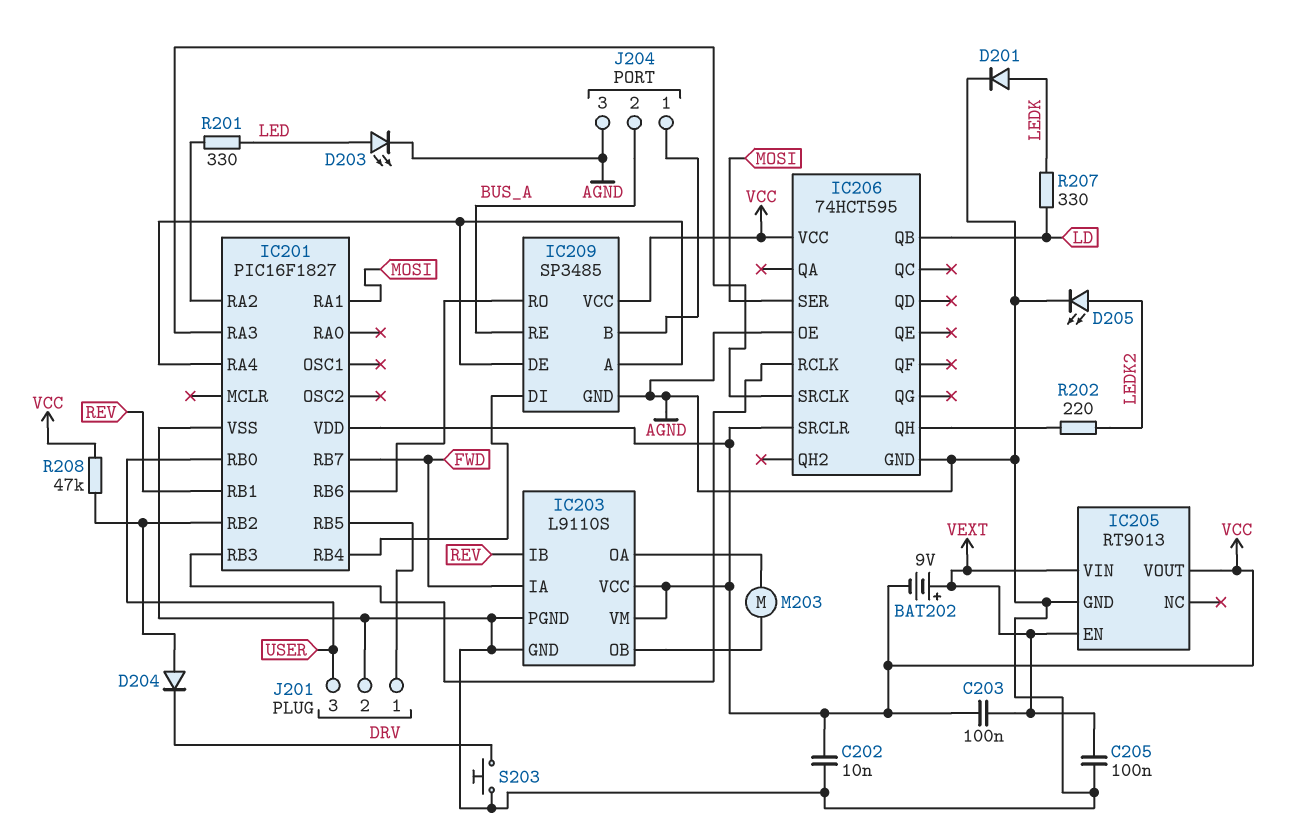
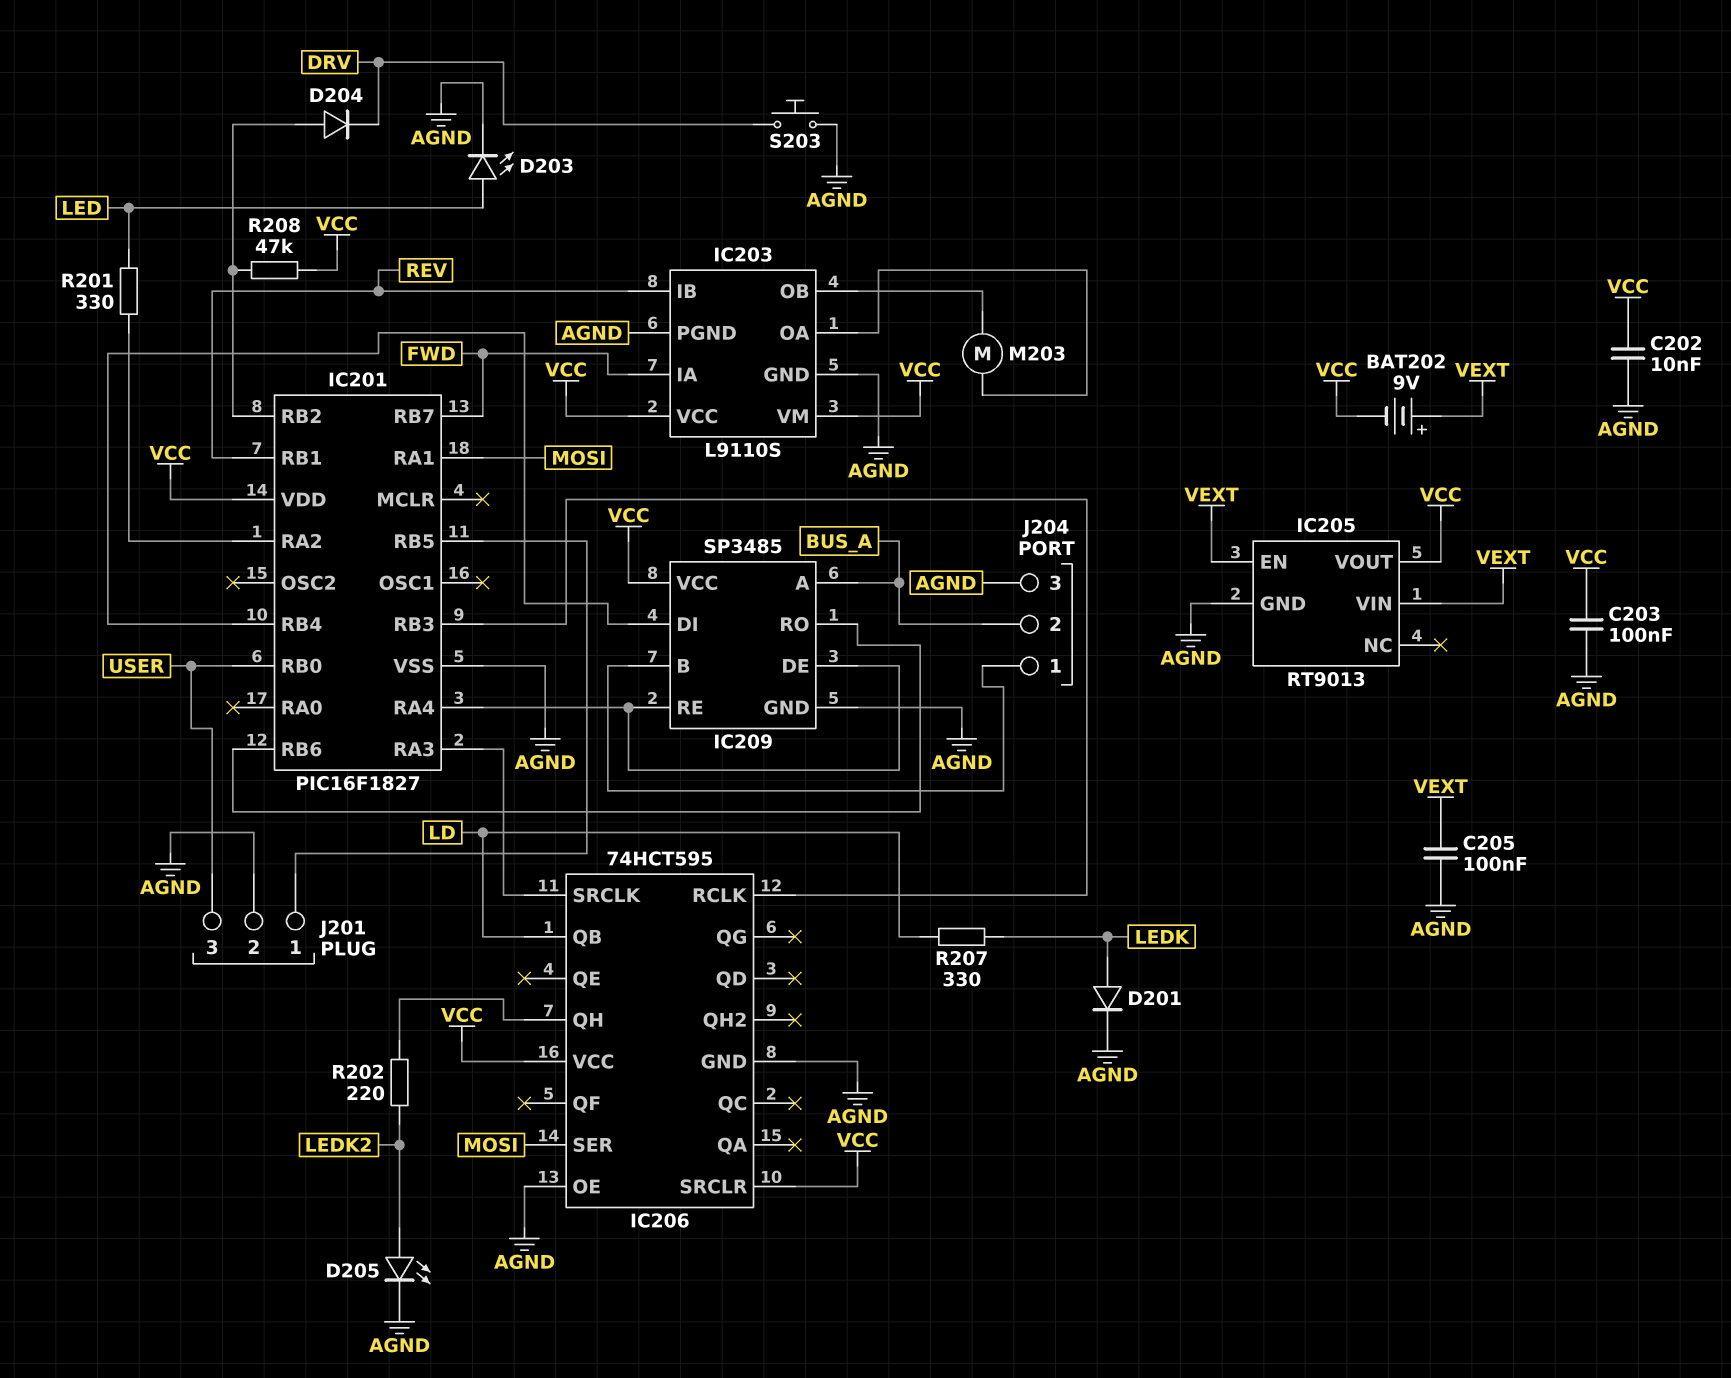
C203: 100nF (VCC, VEXT) -> 100nF (AGND, VCC)
IC209 pin A: IC201/RA4 -> BUS_A
IC209 pin RE: BUS_A -> IC201/RA4

